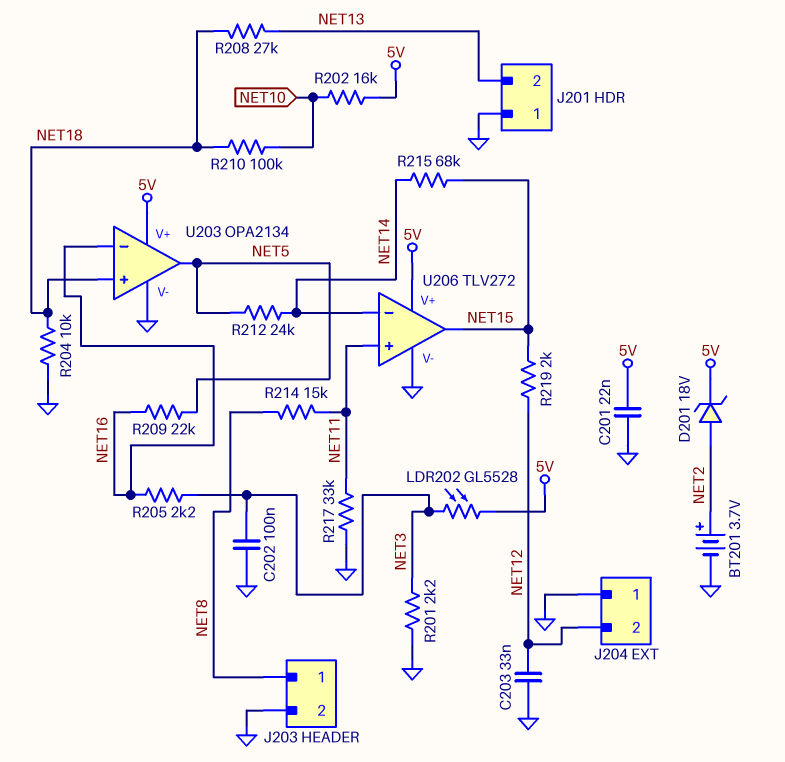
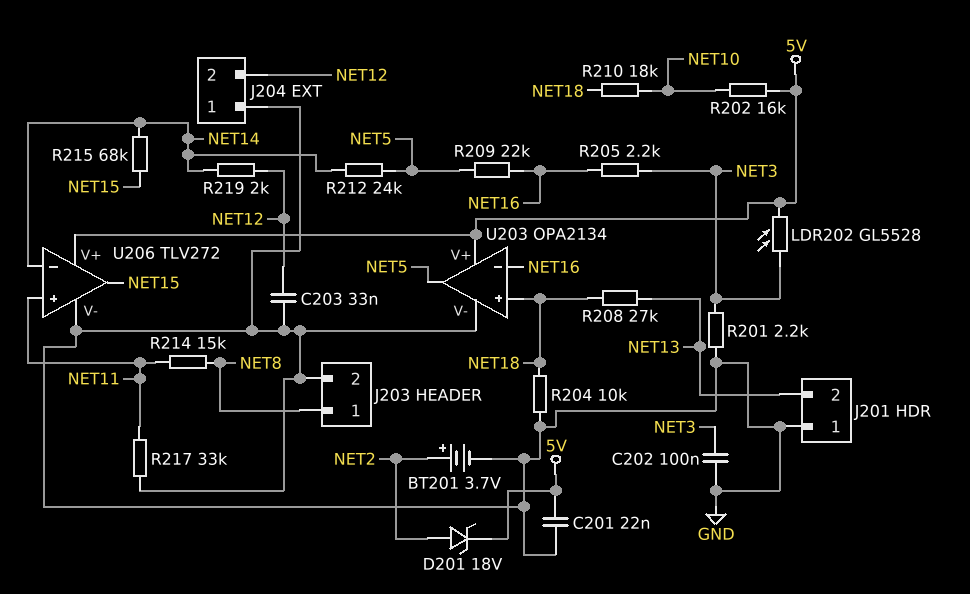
R210: 100k (NET10, NET18) -> 18k (NET10, NET18)
R219: 2k (NET12, NET15) -> 2k (NET12, NET14)

